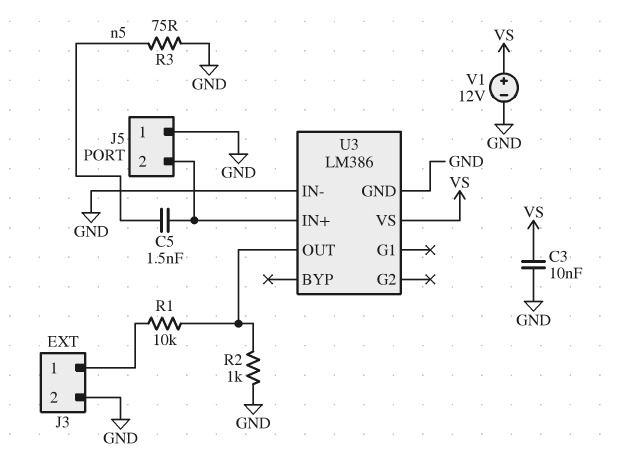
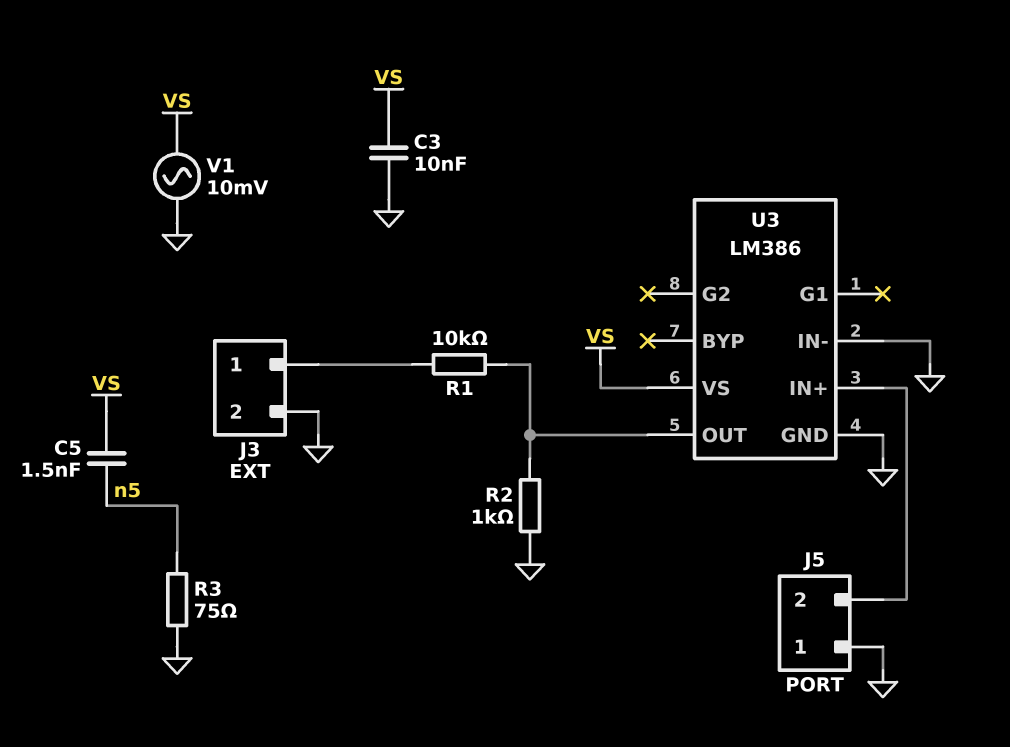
C5: 1.5nF (J5/2, n5) -> 1.5nF (VS, n5)
V1: 12V (plus VS, minus GND) -> AC 10mV (GND, VS)

